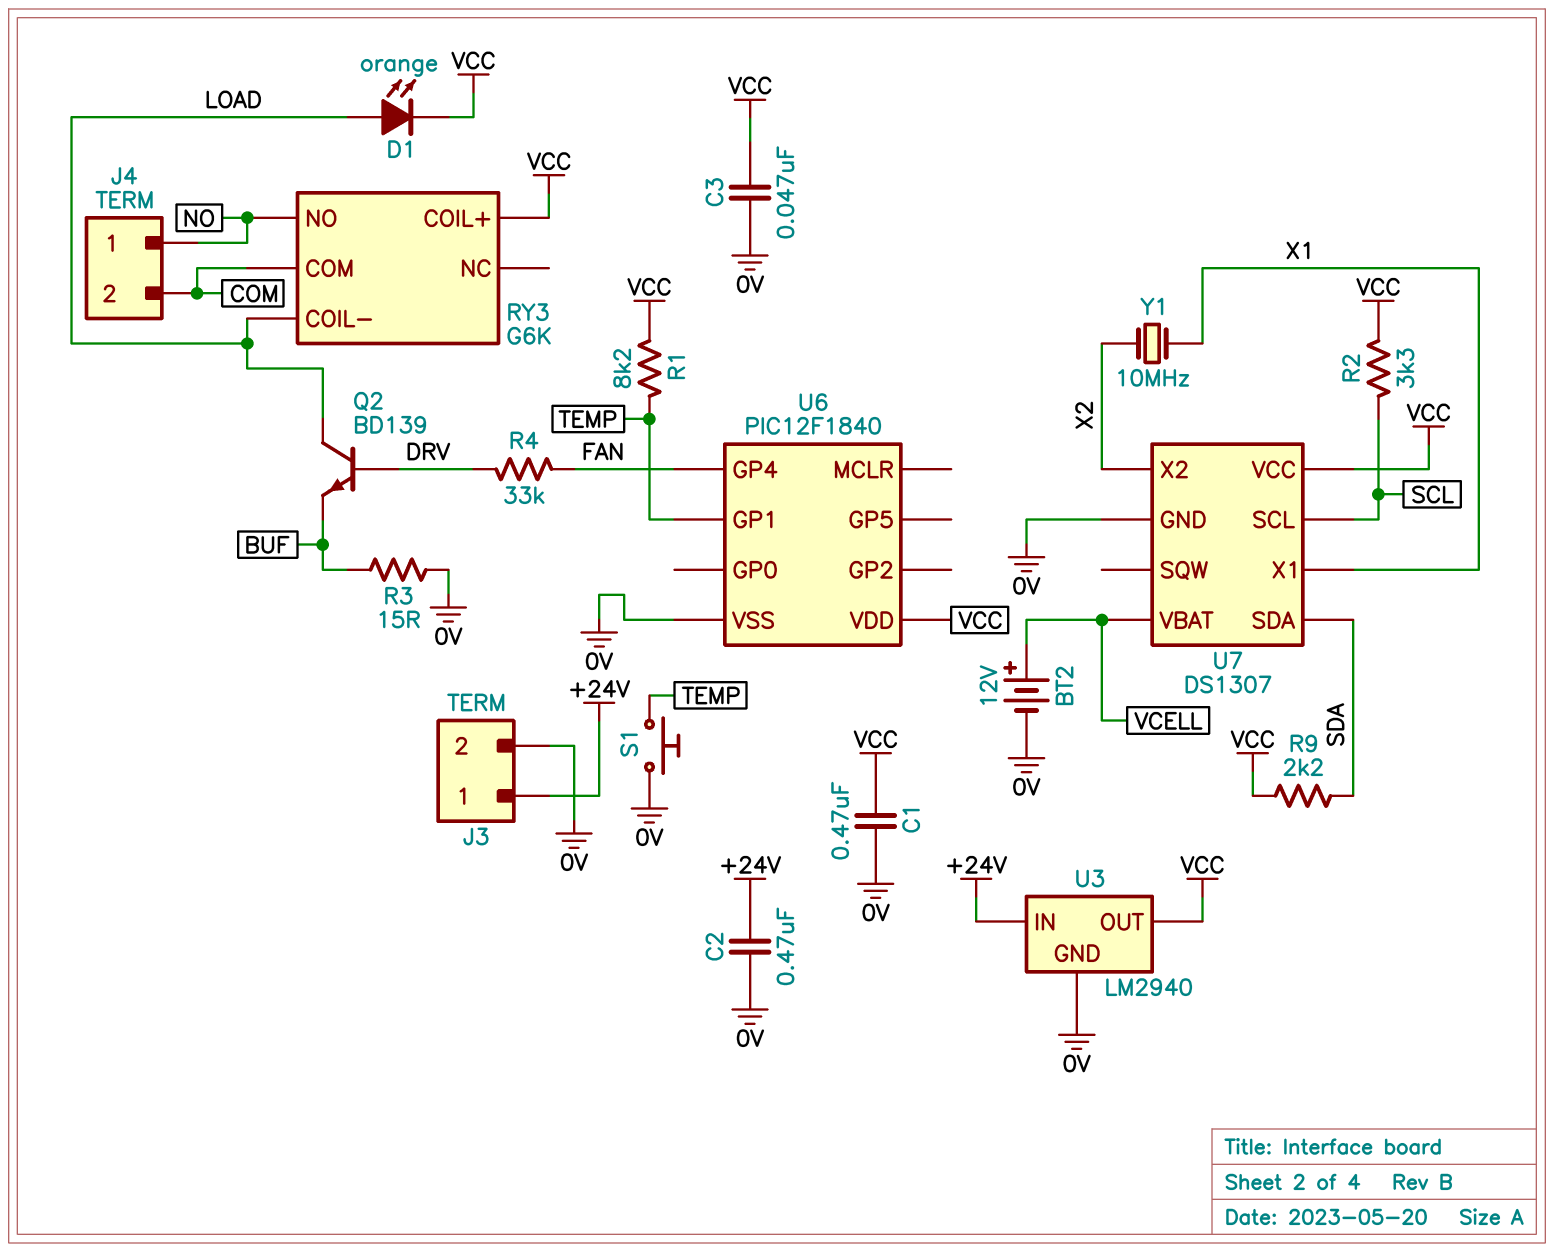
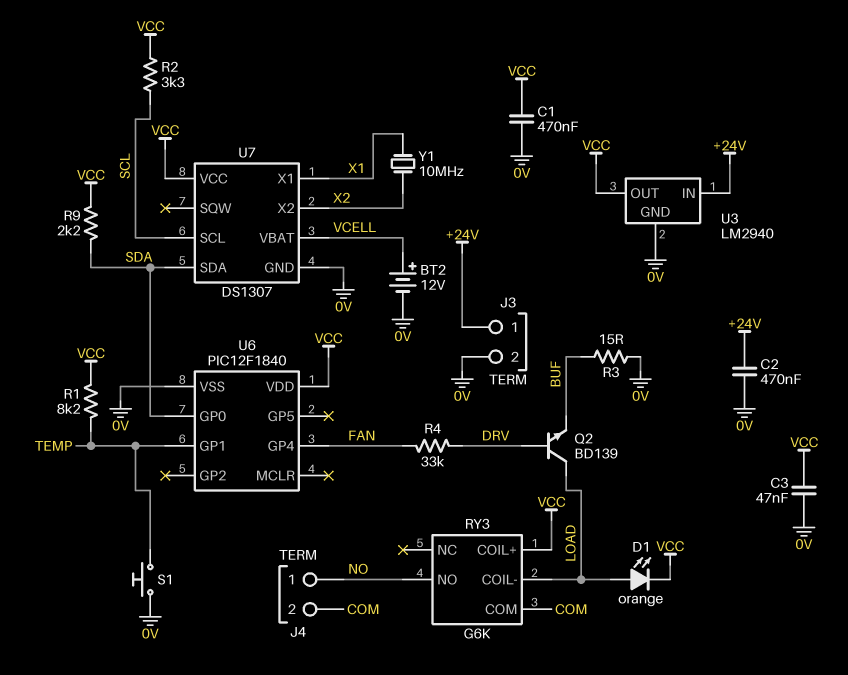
U6 pin GP0: none -> SDA

